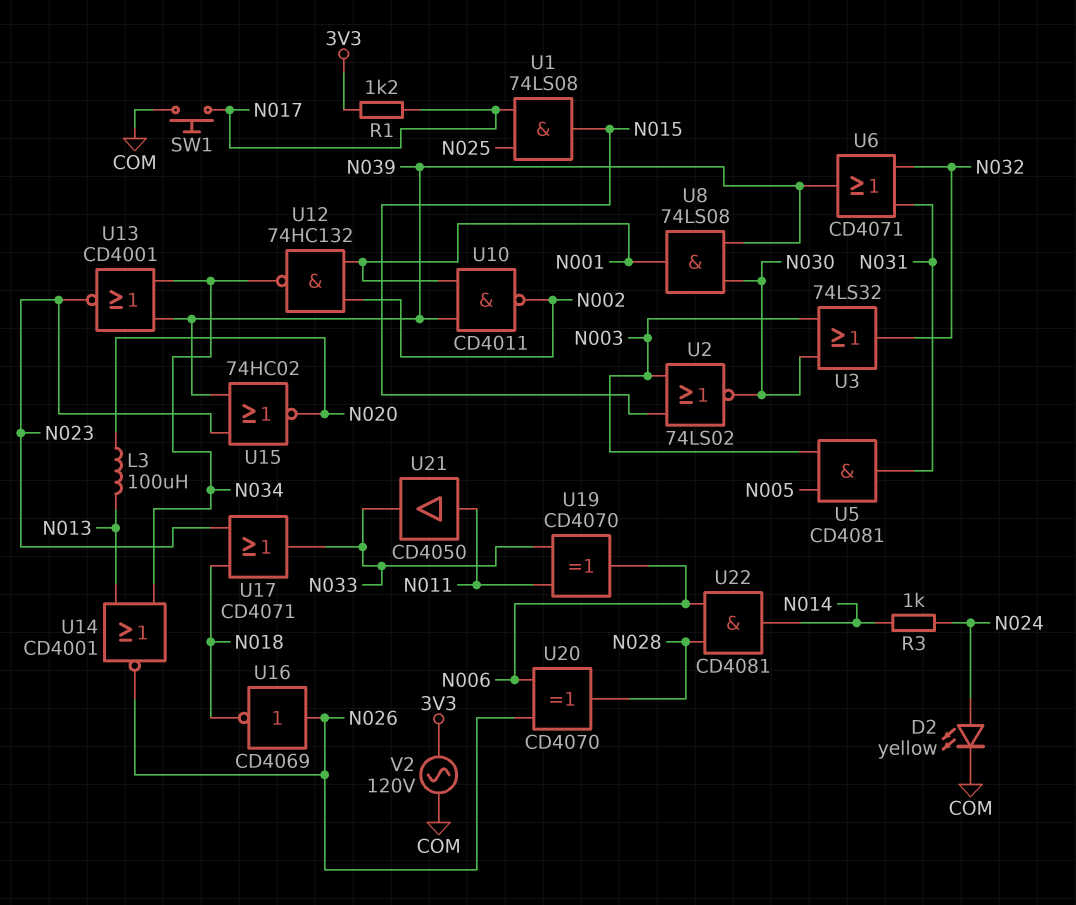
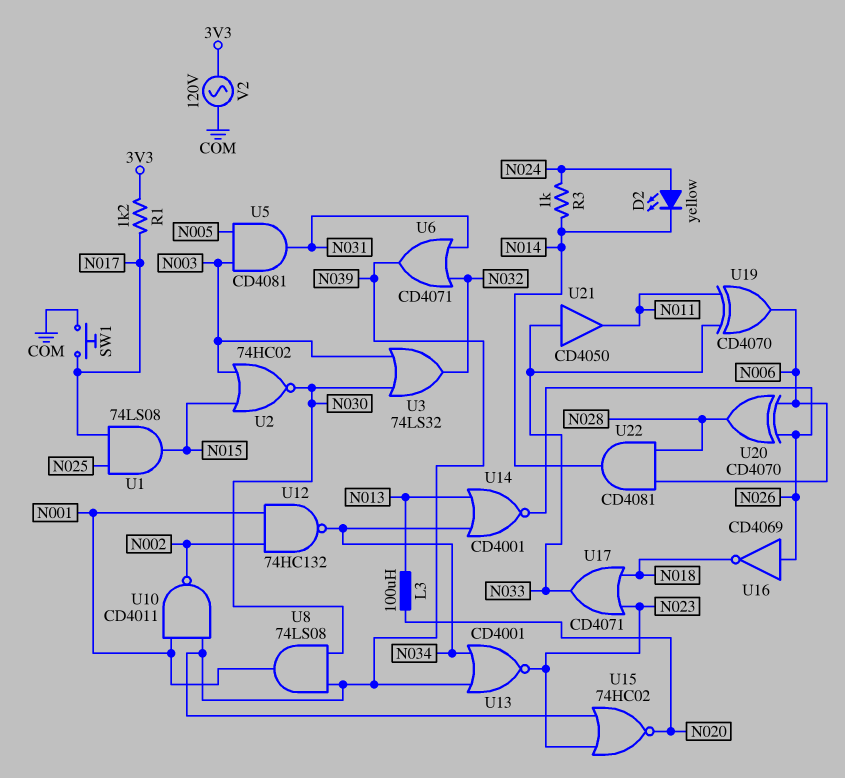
D2: LED yellow (A N024, K COM) -> LED yellow (A N024, K N014)
U2: NOR 74LS02 (in N003, in N015, out N030) -> NOR 74HC02 (in N003, in N015, out N030)
U21: buffer CD4050 (in N011, out N033) -> buffer CD4050 (in N033, out N011)

